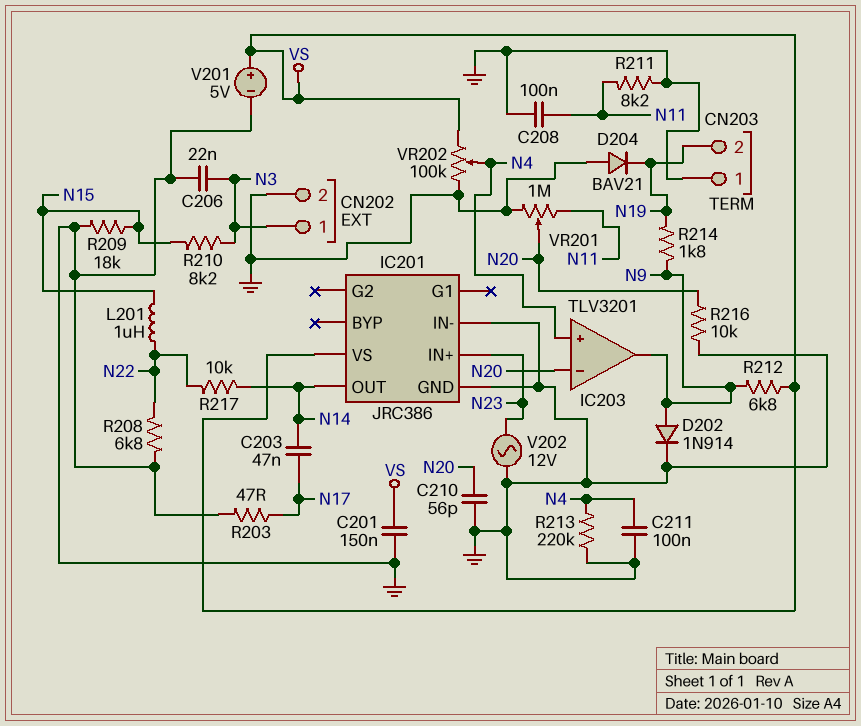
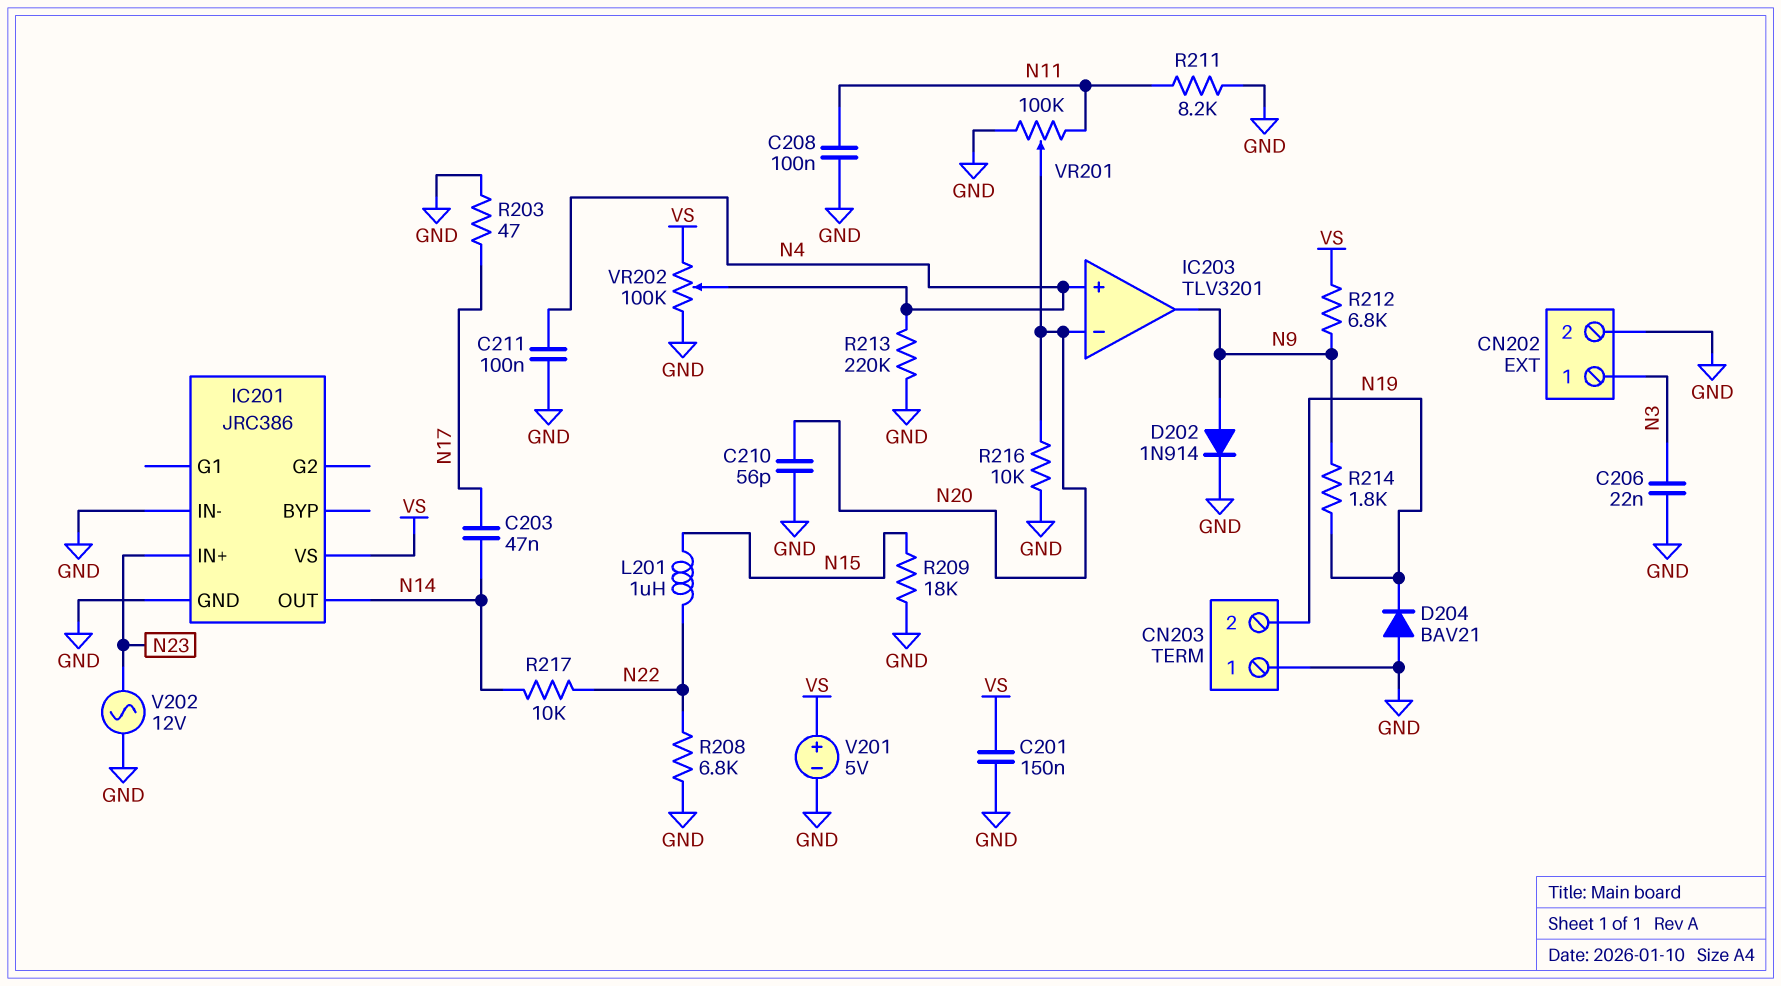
R210: 8.2k (N3, N15) -> none
VR201: 1M (GND, N11, wiper N20) -> 100k (GND, N11, wiper N20)

